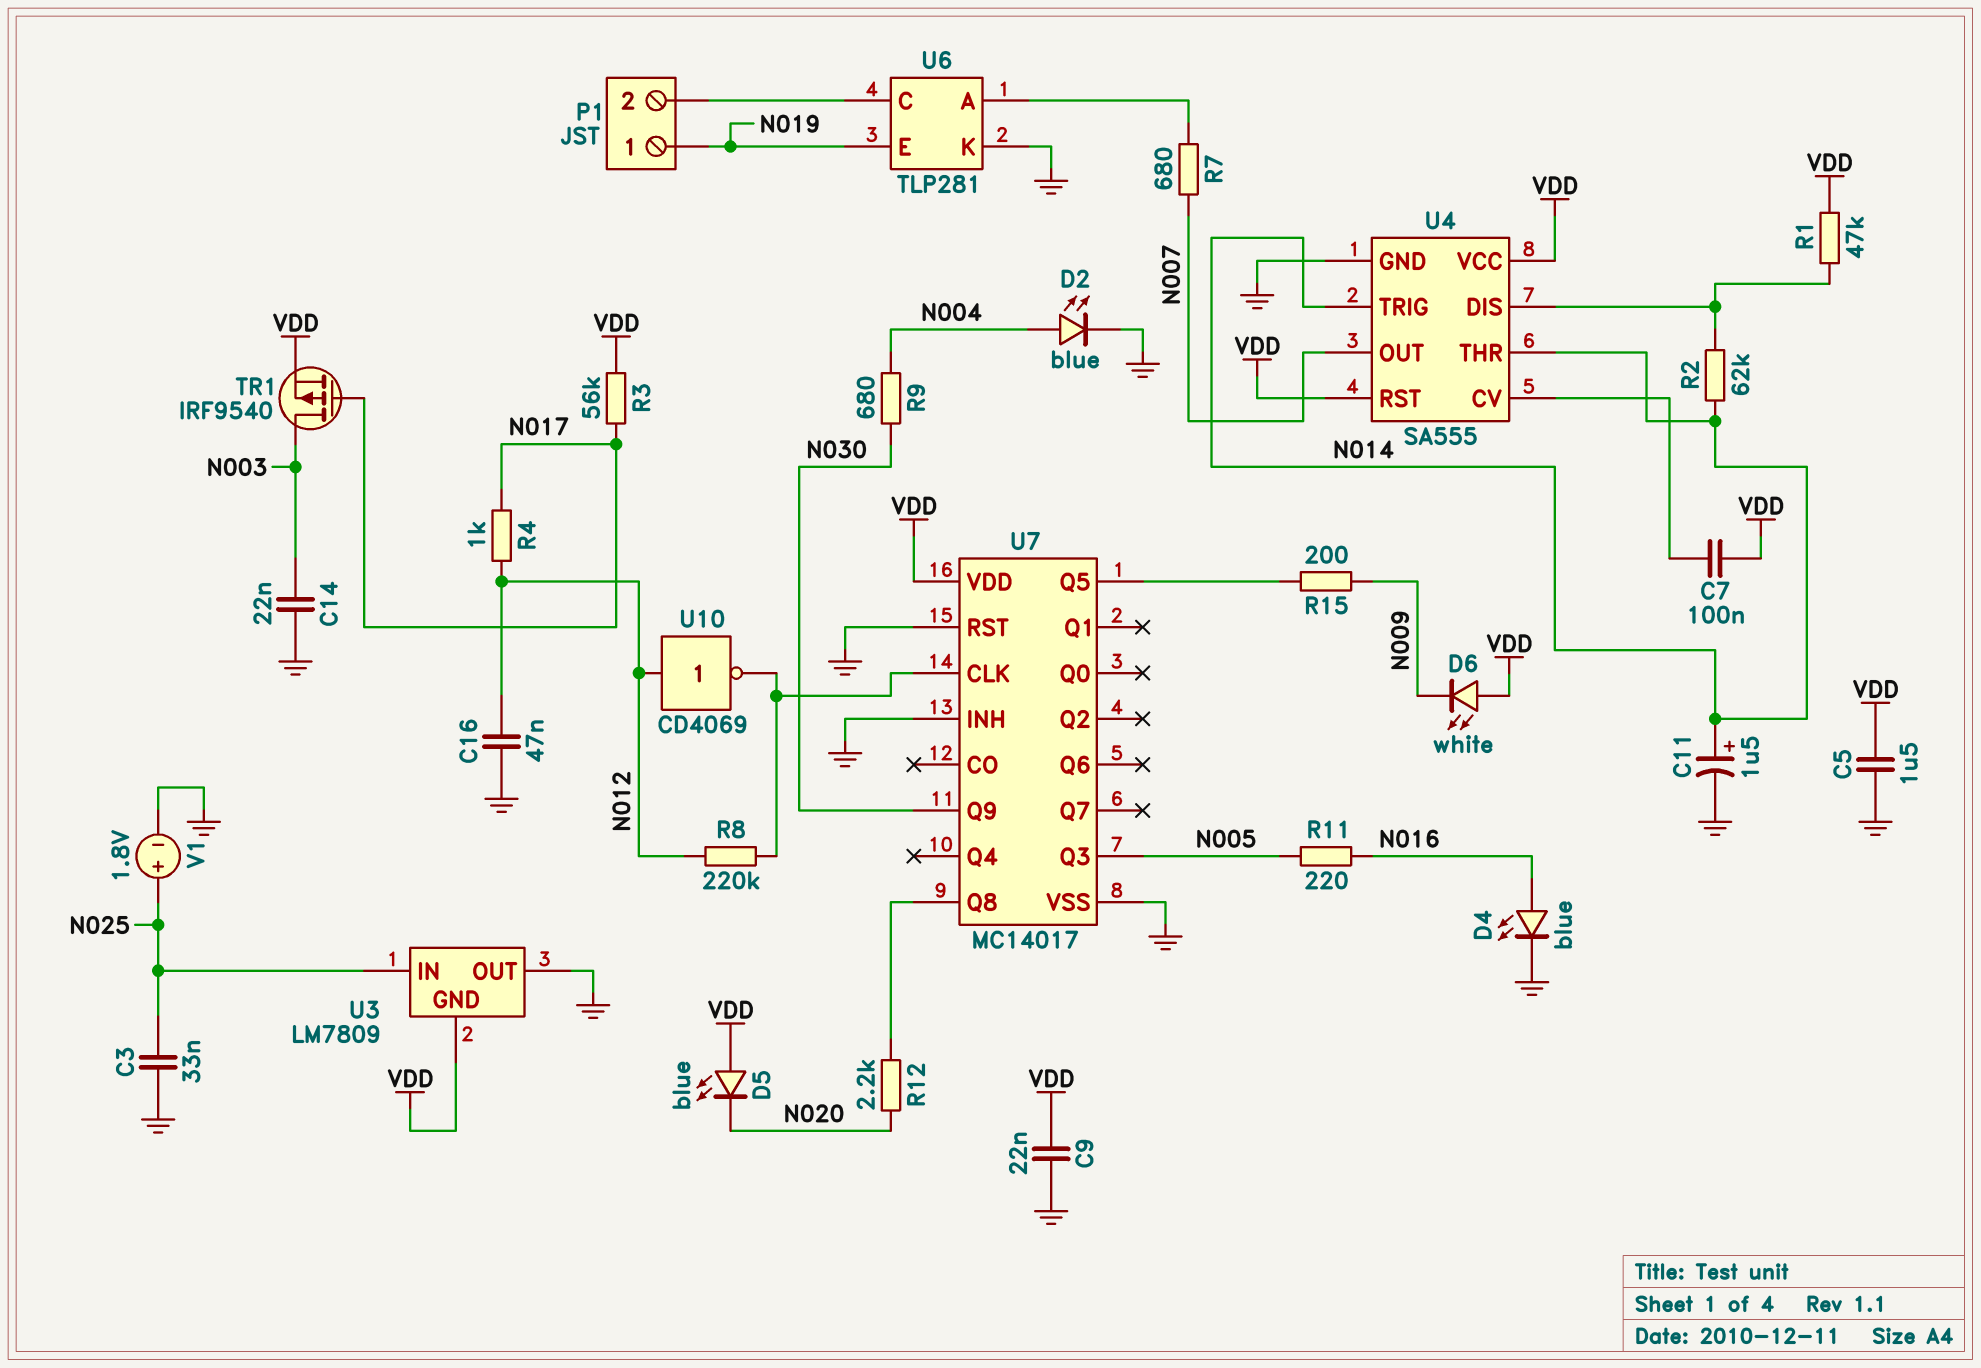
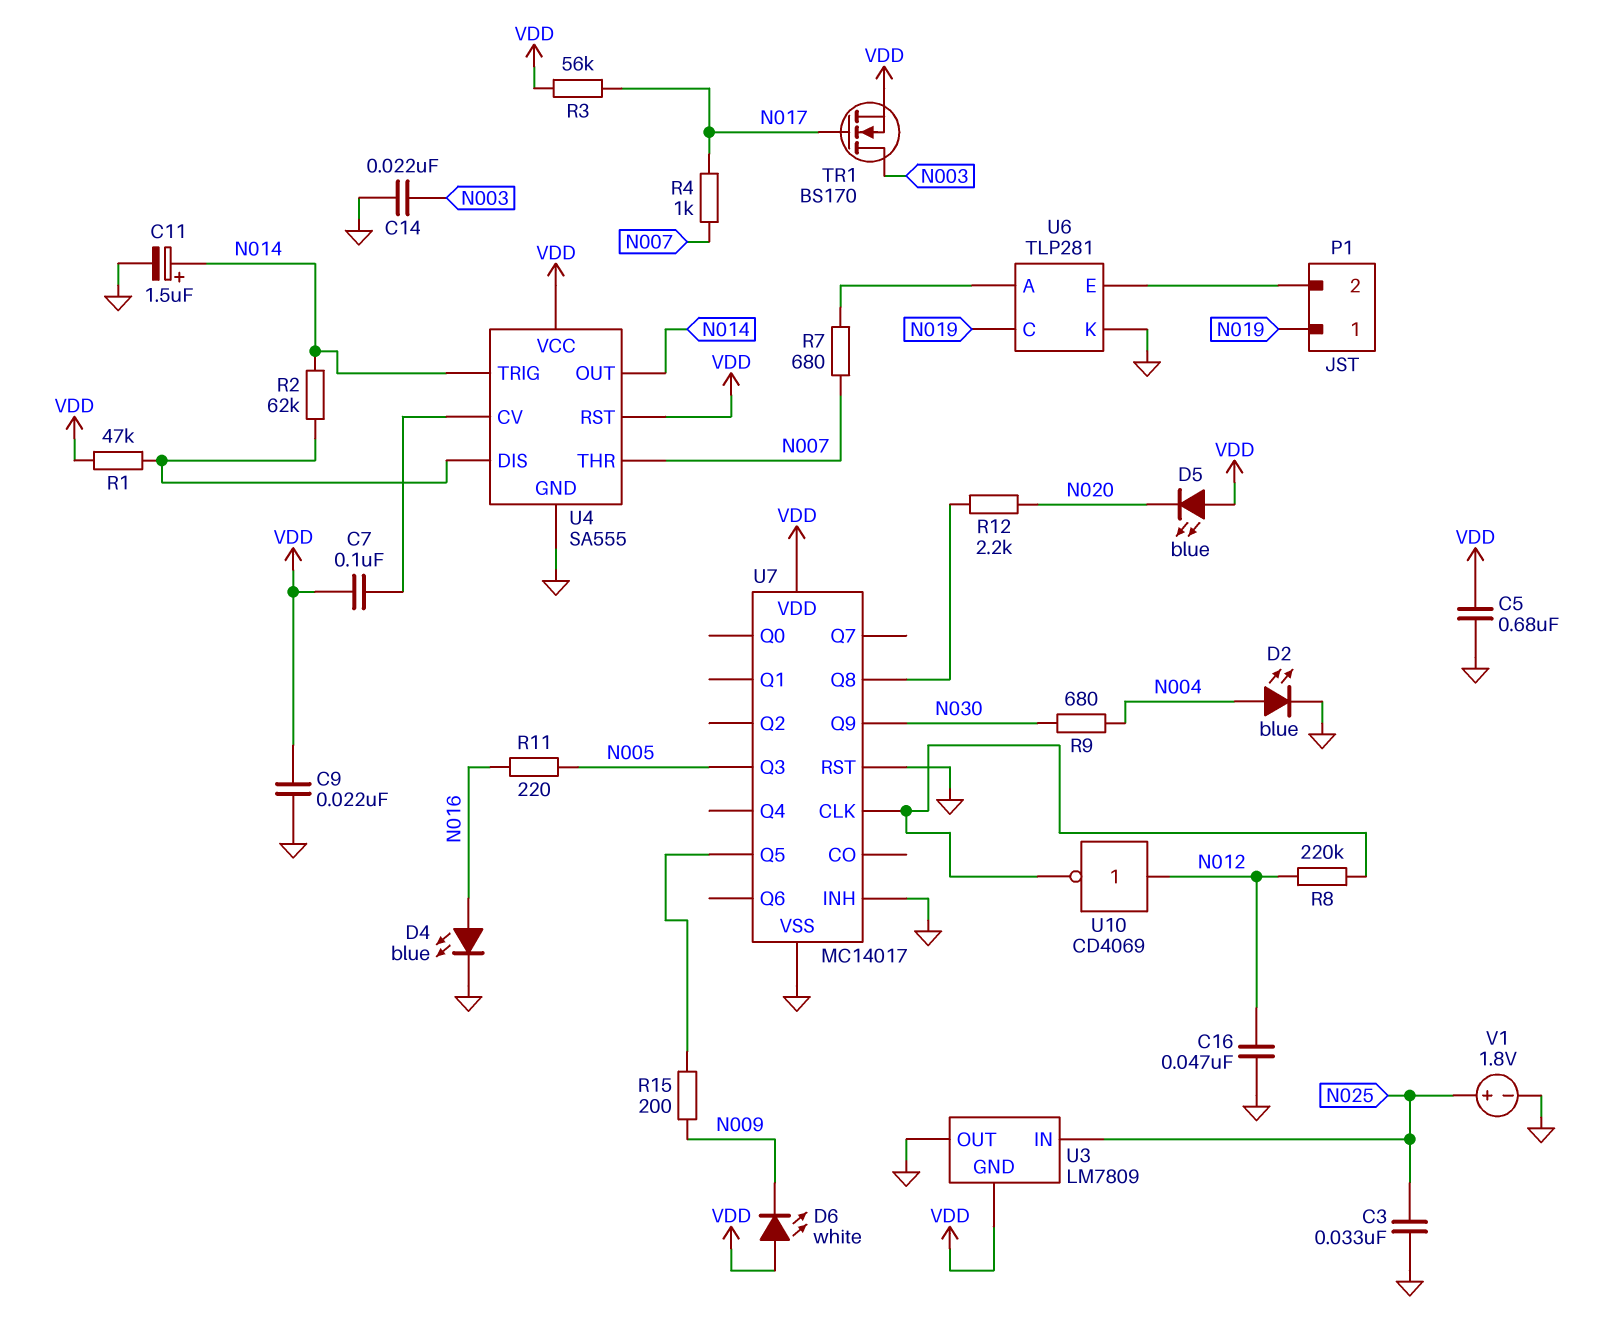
C5: 1.5uF (GND, VDD) -> 680nF (GND, VDD)
R4: 1k (N012, N017) -> 1k (N007, N017)
TR1: PMOS IRF9540 (G N017, D N003, S VDD) -> NMOS BS170 (G N017, D N003, S VDD)
U4 pin OUT: N007 -> N014
U4 pin THR: N014 -> N007
U6 pin C: P1/2 -> N019
U6 pin E: N019 -> P1/2

